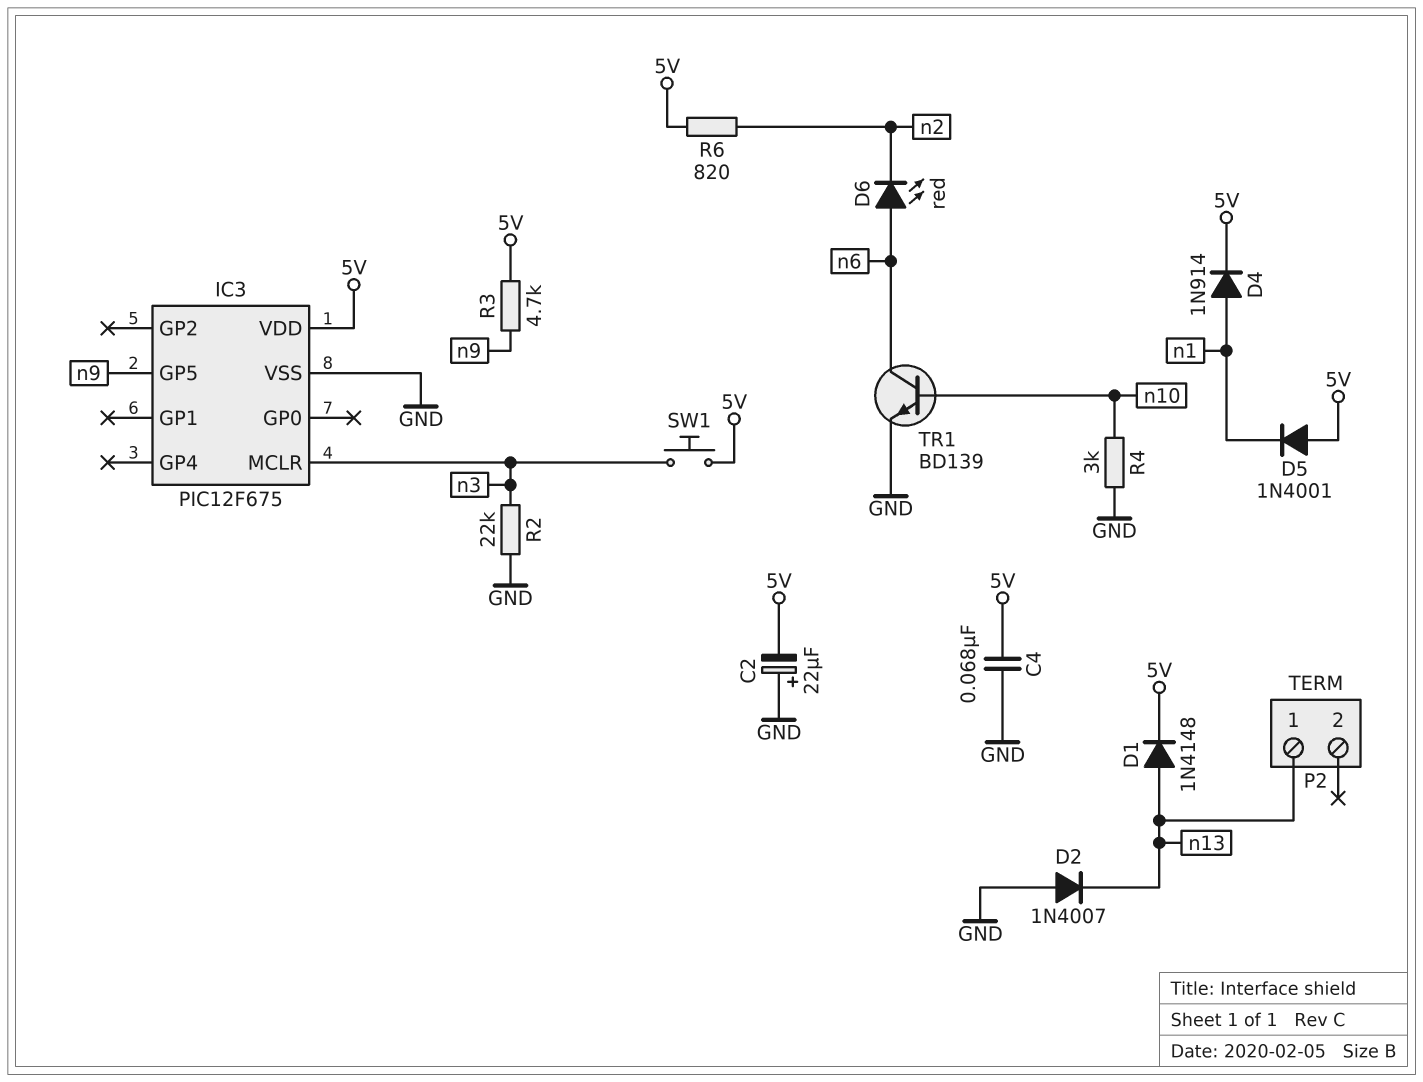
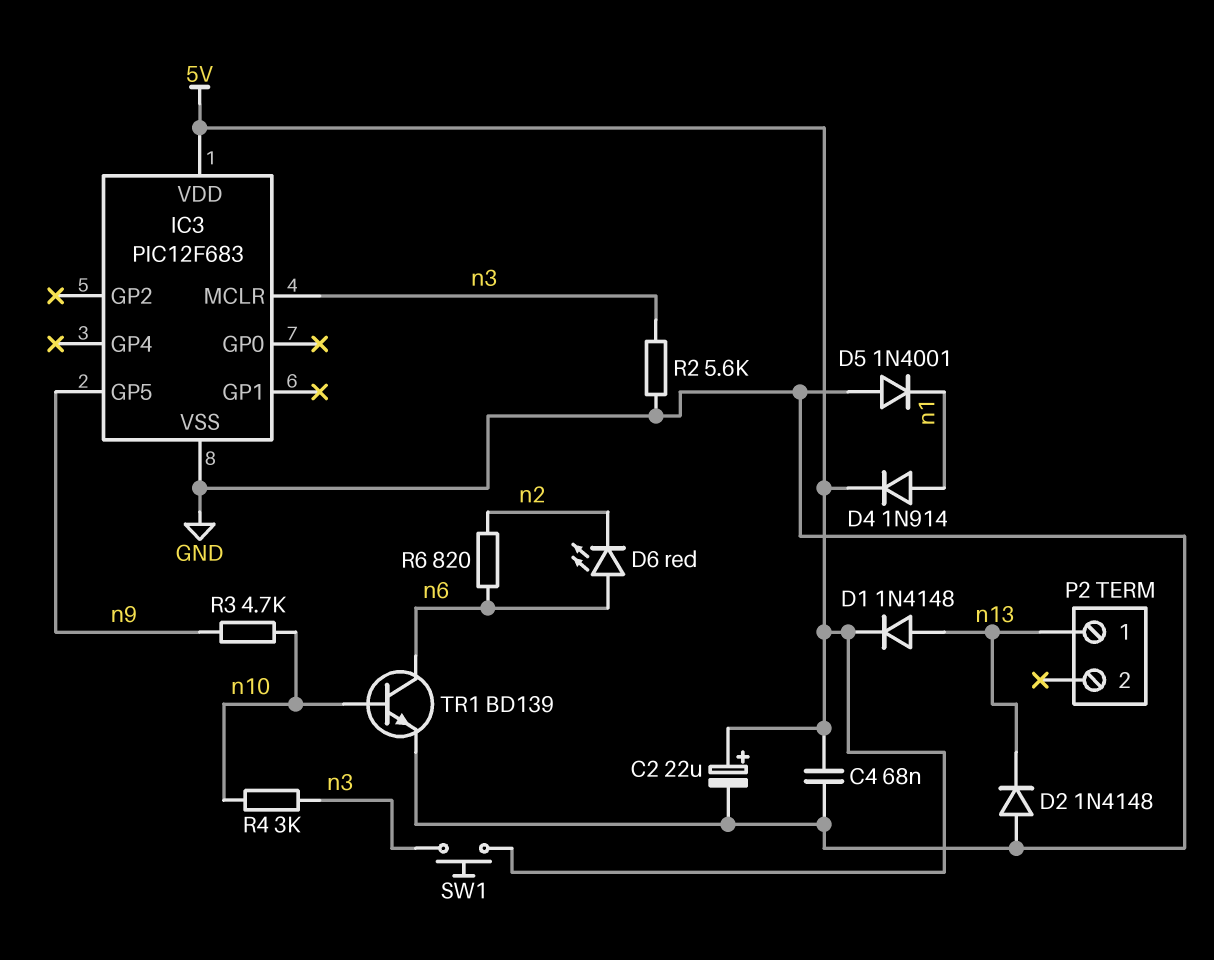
C2: 22uF (plus GND, minus 5V) -> 22uF (plus 5V, minus GND)
D2: diode 1N4007 (A GND, K n13) -> diode 1N4148 (A GND, K n13)
D5: diode 1N4001 (A 5V, K n1) -> diode 1N4001 (A GND, K n1)
IC3: PIC12F675 -> PIC12F683
R2: 22k (GND, n3) -> 5.6k (GND, n3)
R3: 4.7k (5V, n9) -> 4.7k (n9, n10)
R4: 3k (GND, n10) -> 3k (n3, n10)
R6: 820 (5V, n2) -> 820 (n2, n6)

